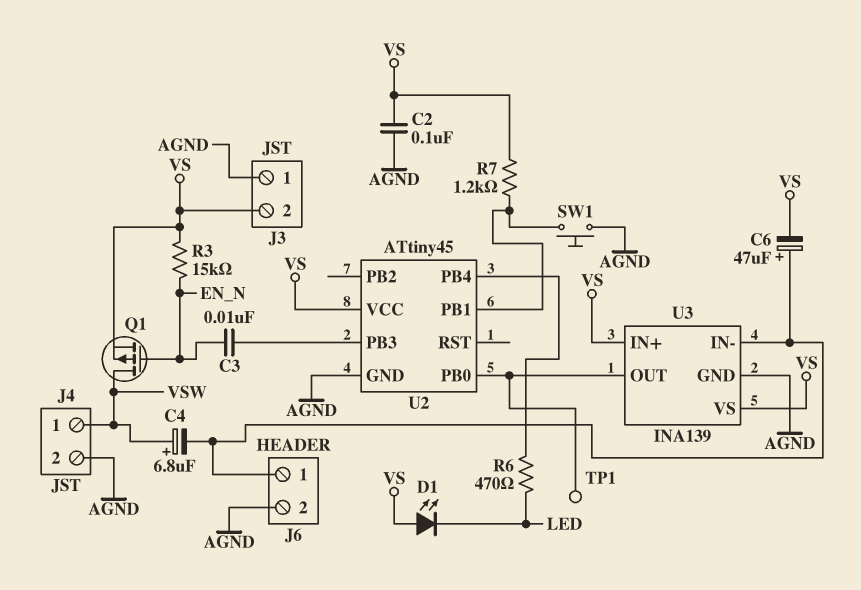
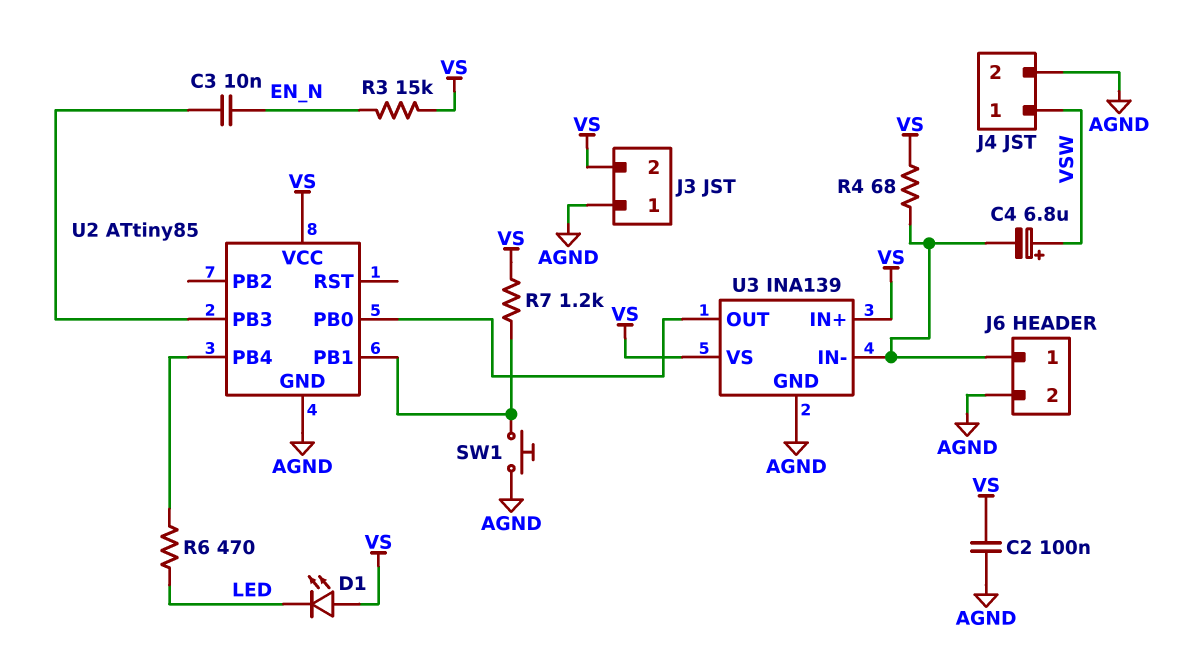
C6: 47uF (plus J6/1, minus VS) -> none
Q1: PMOS (G EN_N, D VSW, S VS) -> none
R4: none -> 68 (J6/1, VS)
TP1: test point (U2/PB0) -> none
U2: ATtiny45 -> ATtiny85

